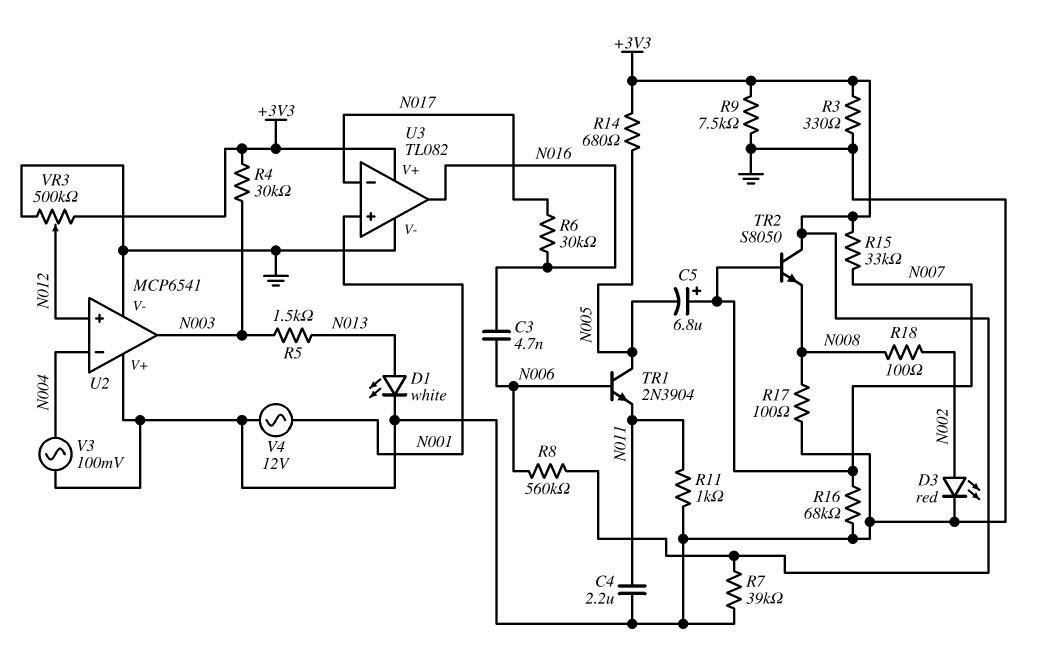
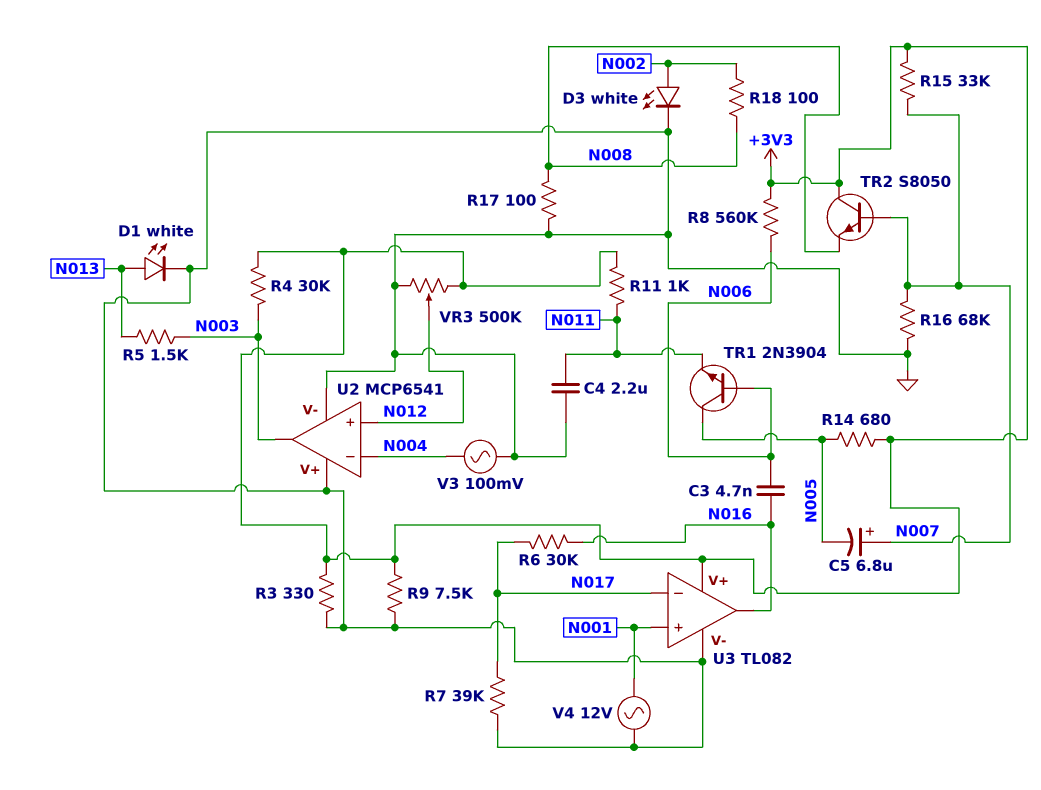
D3: LED red (A N002, K GND) -> LED white (A N002, K GND)
R7: 39k (+3V3, GND) -> 39k (GND, N017)
R11: 1k (GND, N011) -> 1k (+3V3, N011)

